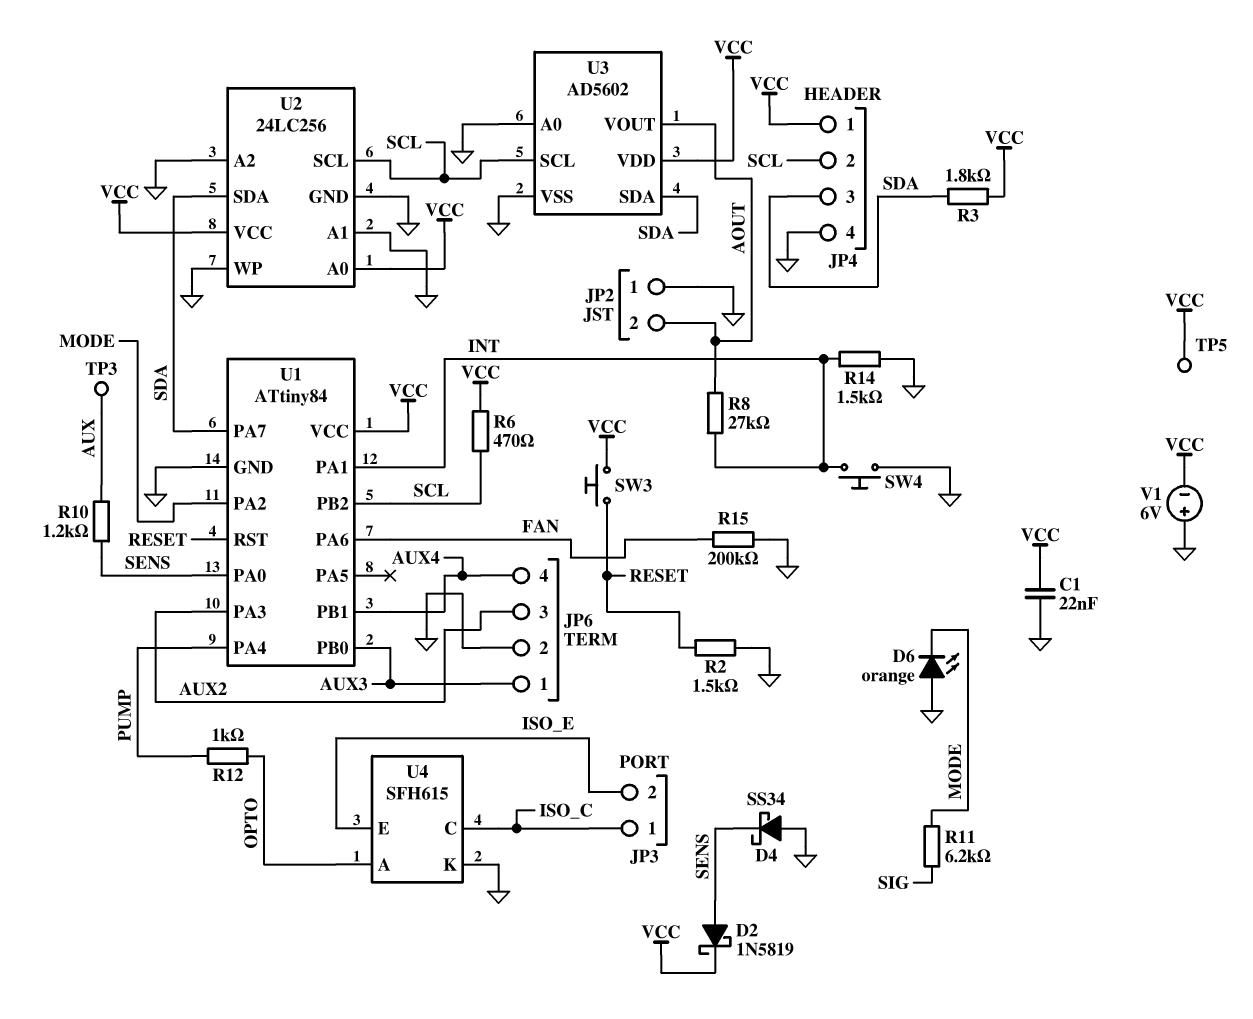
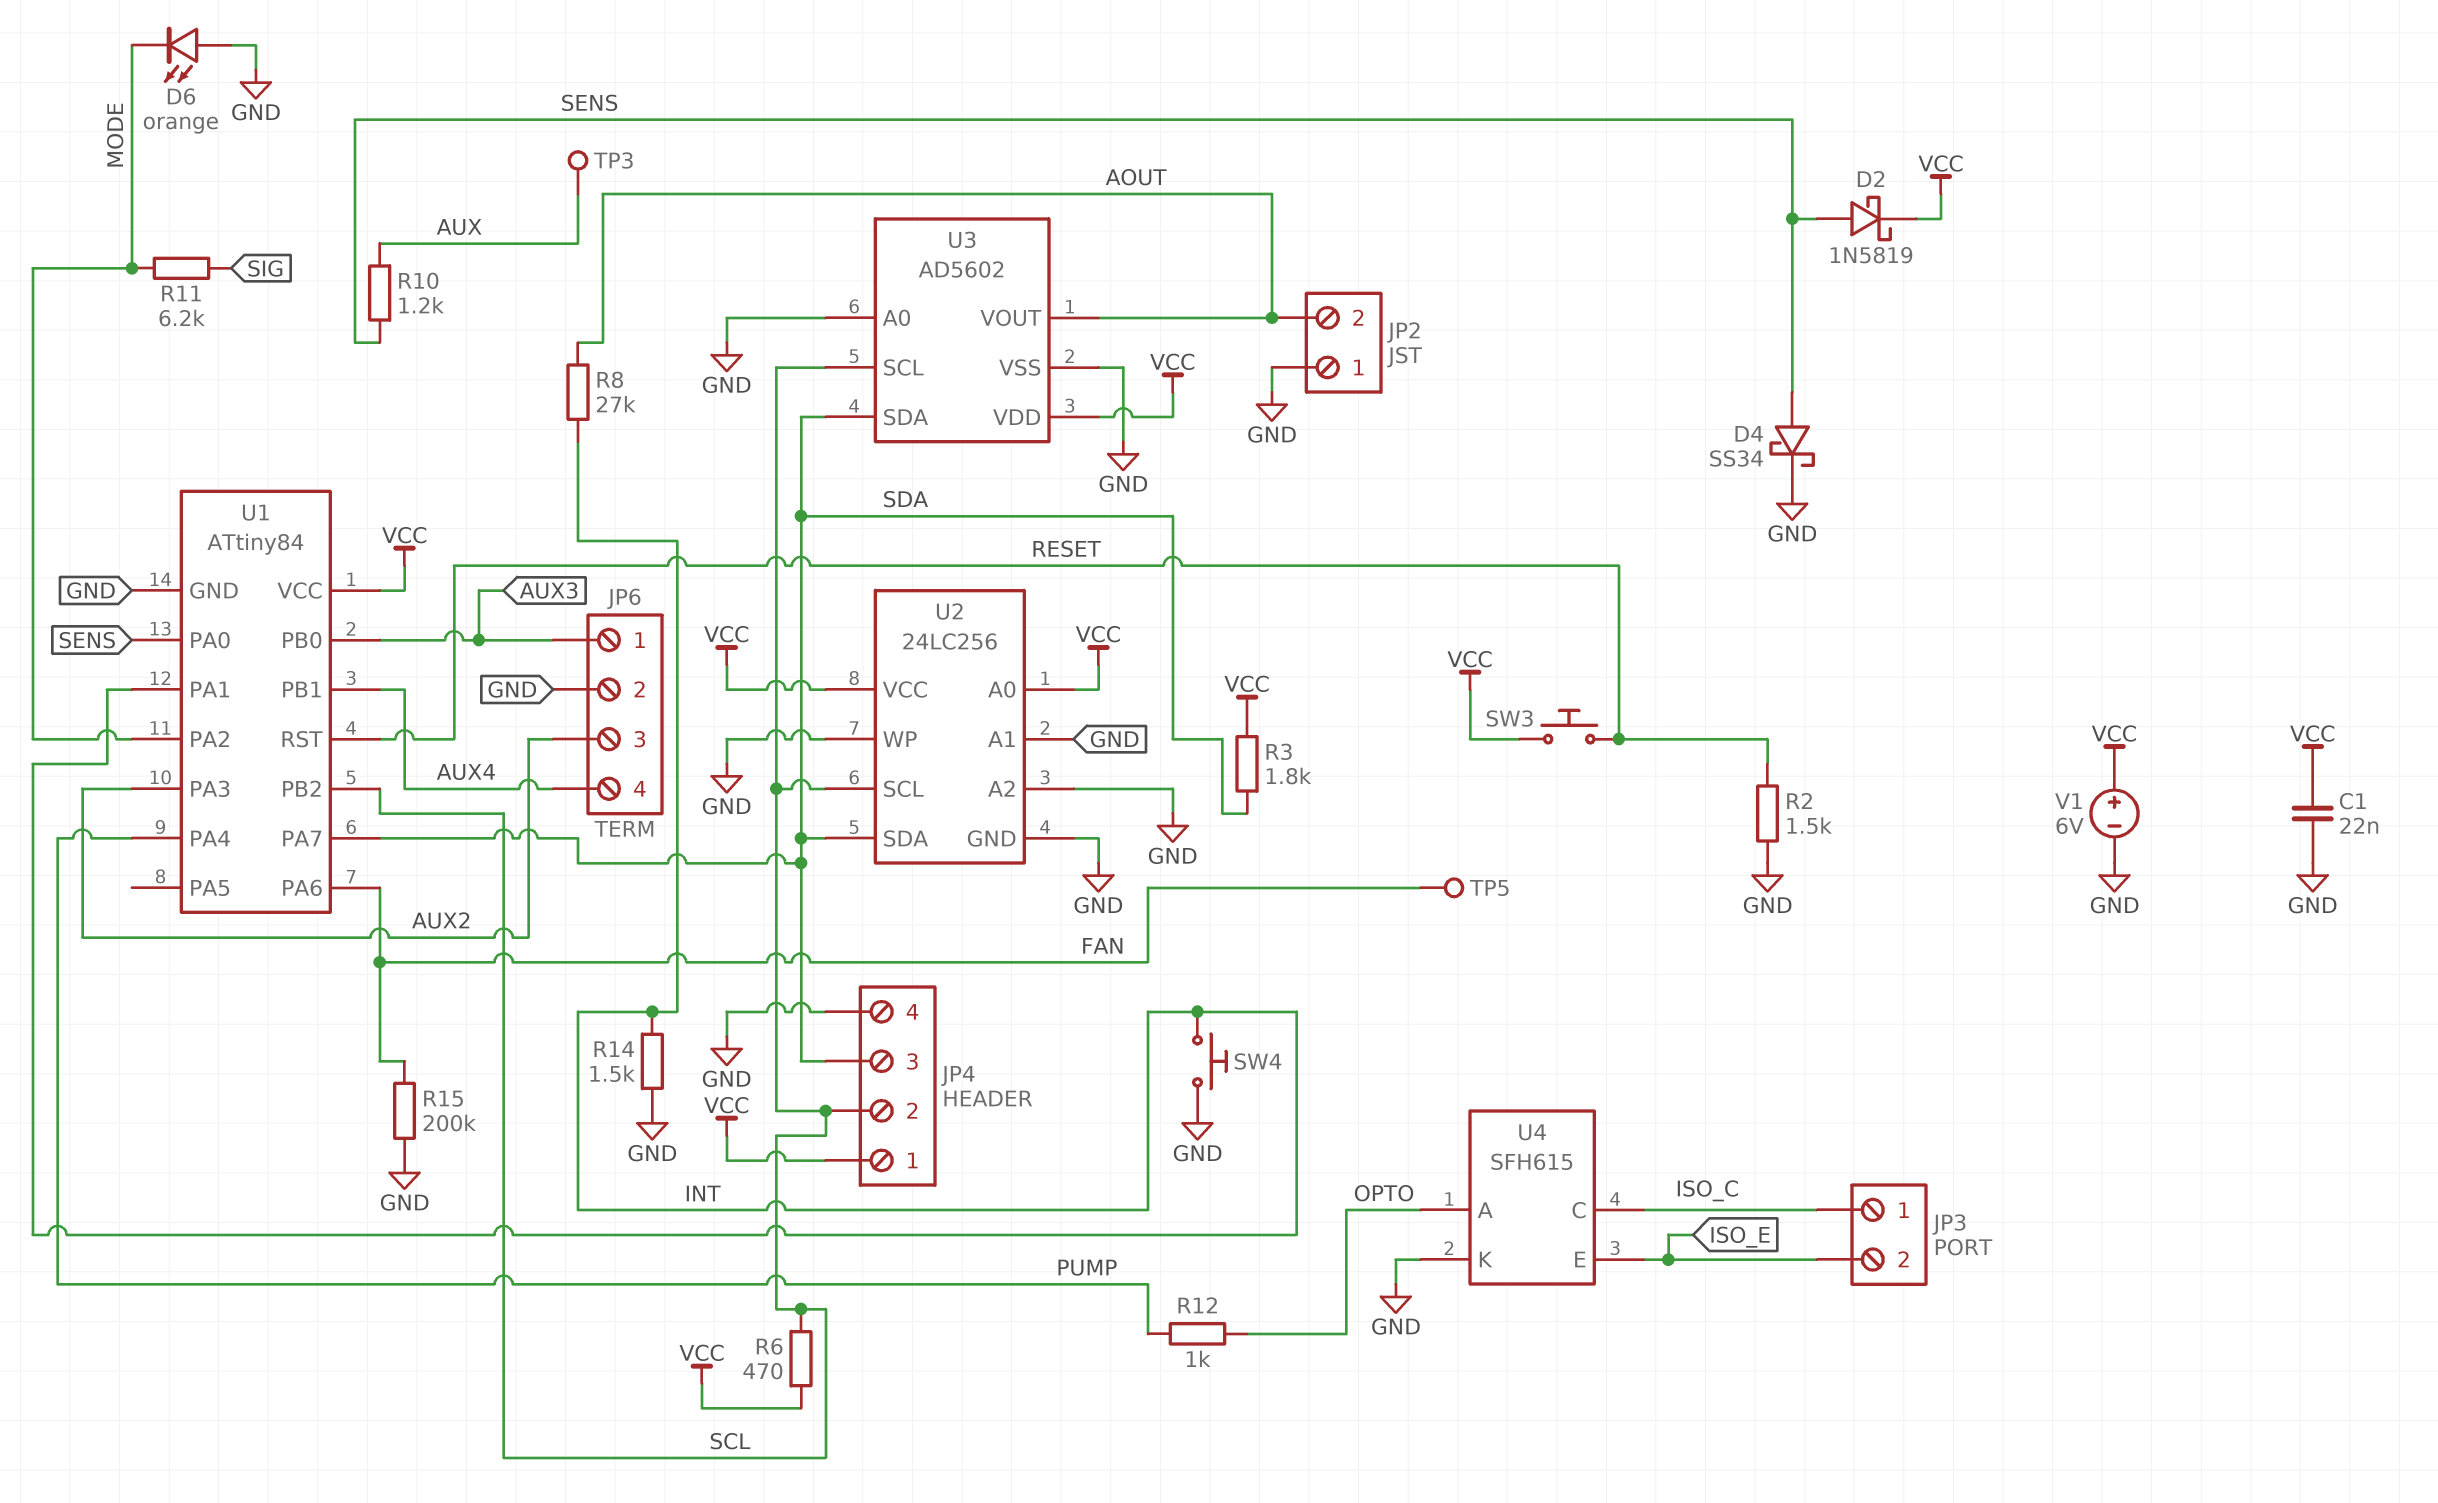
D4: schottky SS34 (A GND, K SENS) -> schottky SS34 (A SENS, K GND)
TP5: test point (VCC) -> test point (FAN)
V1: 6V (plus GND, minus VCC) -> 6V (plus VCC, minus GND)

